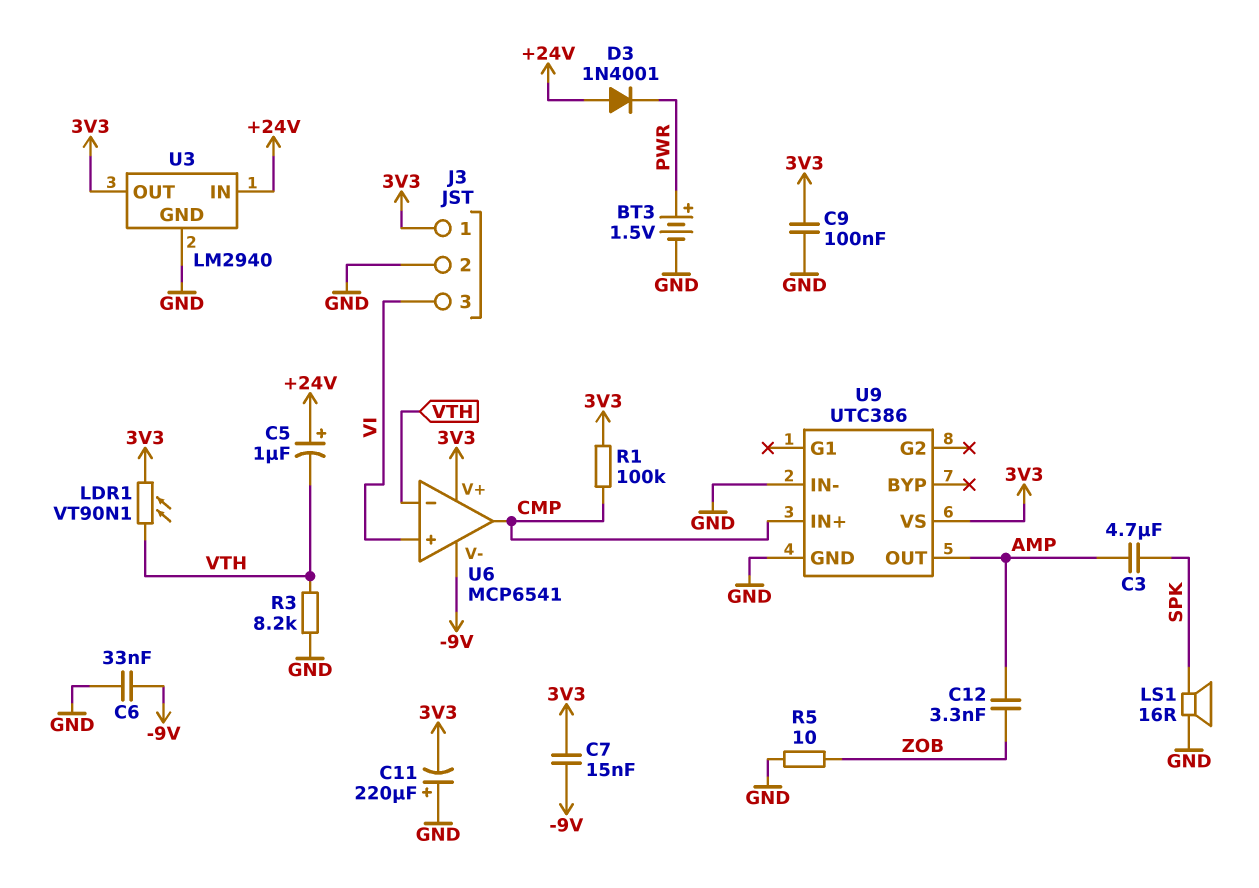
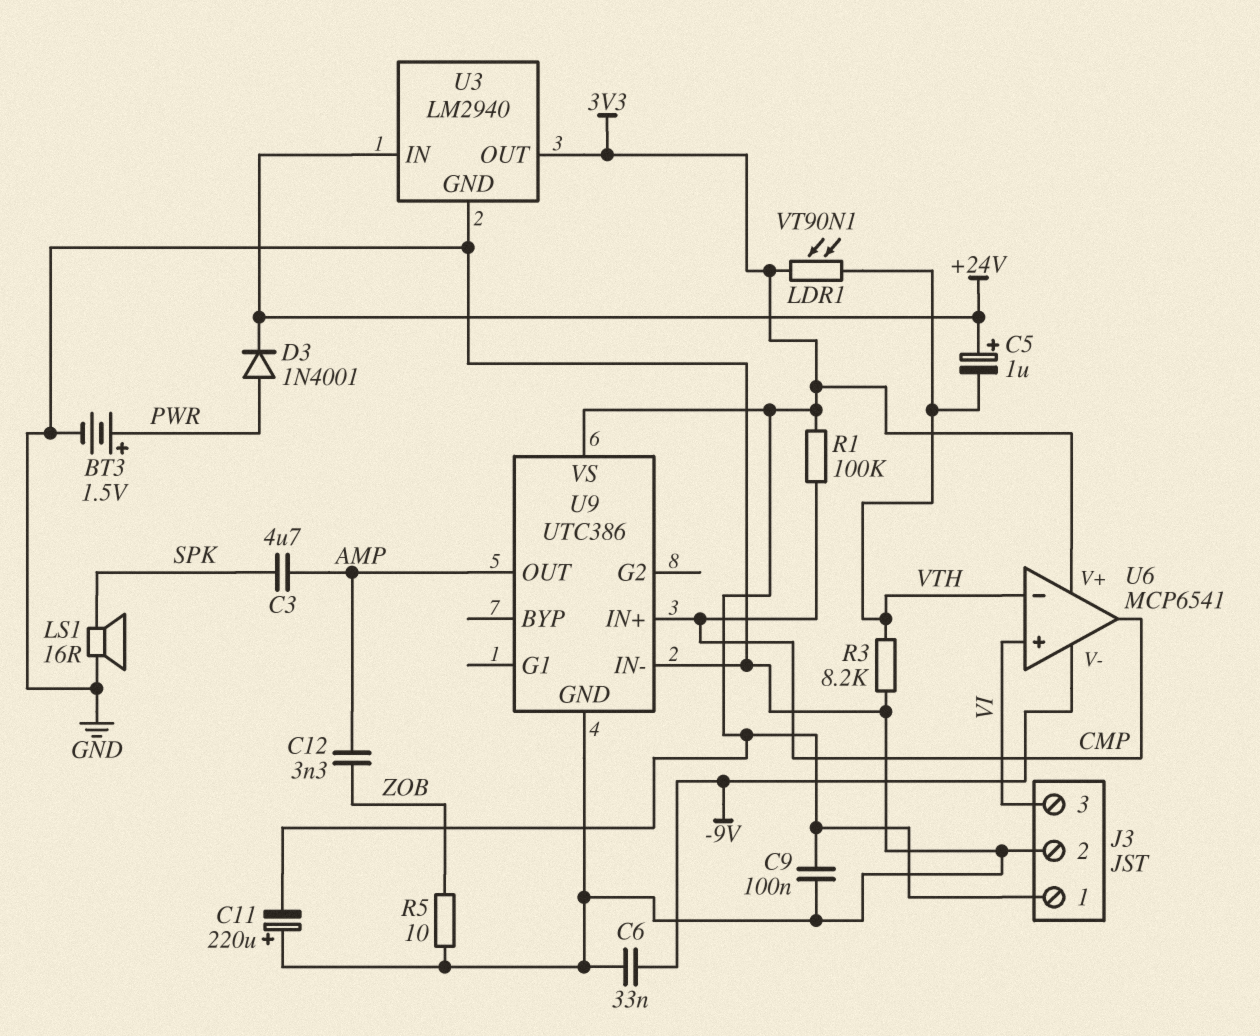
C7: 15nF (-9V, 3V3) -> none
D3: diode 1N4001 (A +24V, K PWR) -> diode 1N4001 (A PWR, K +24V)

